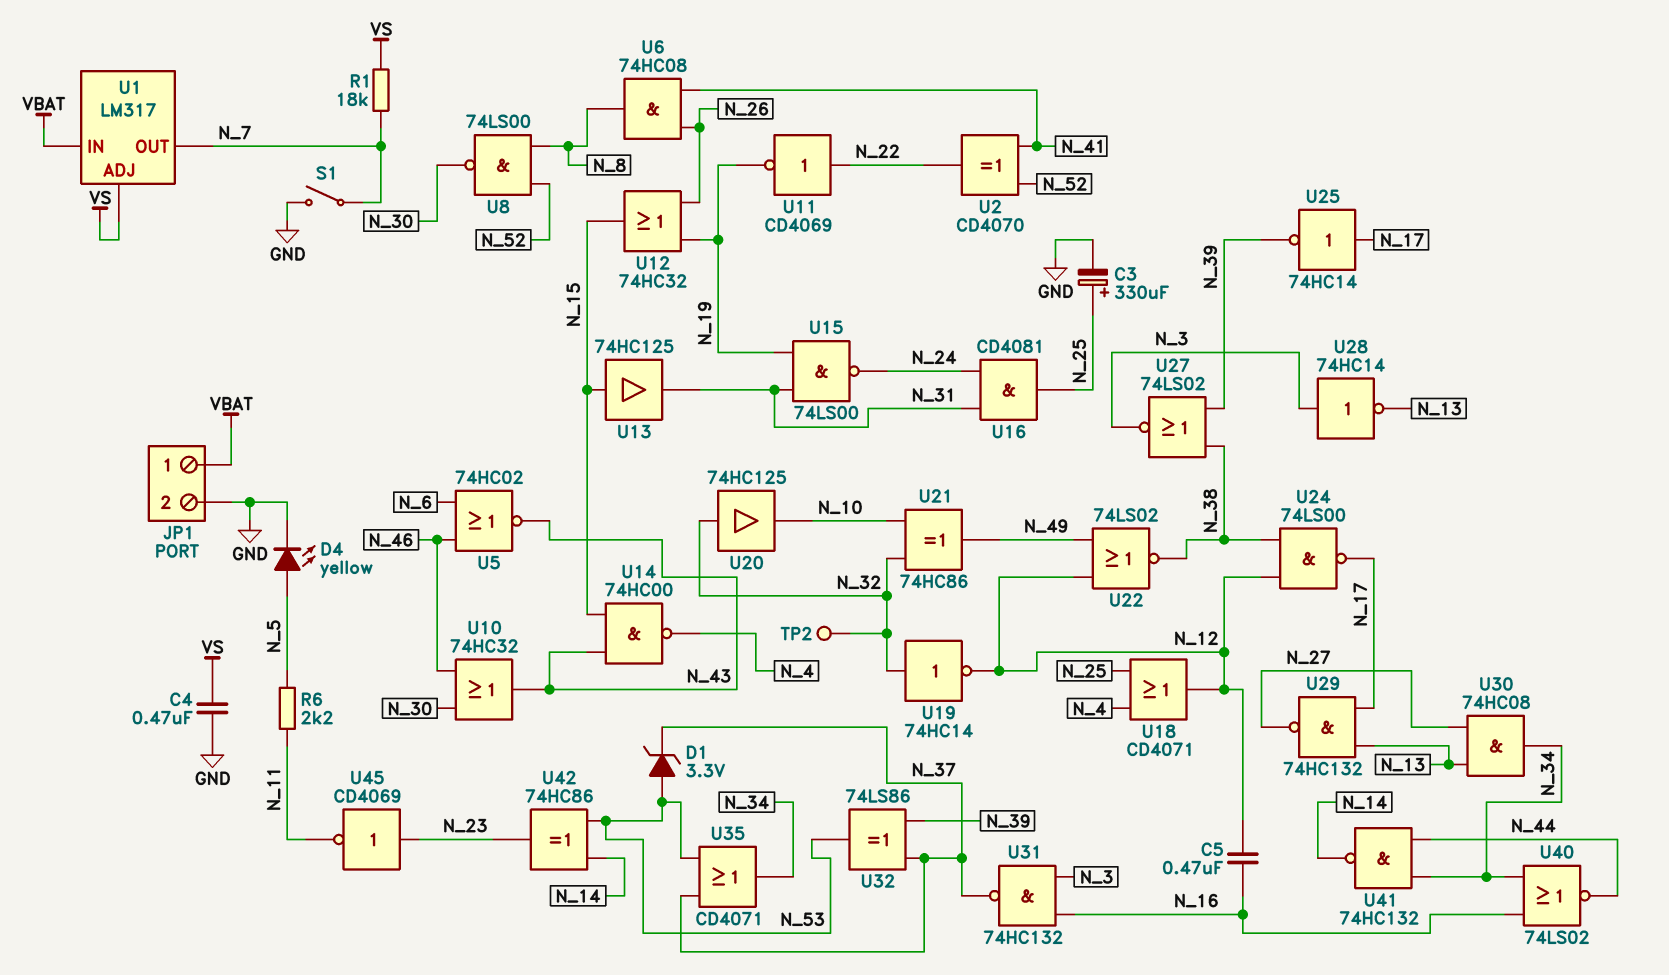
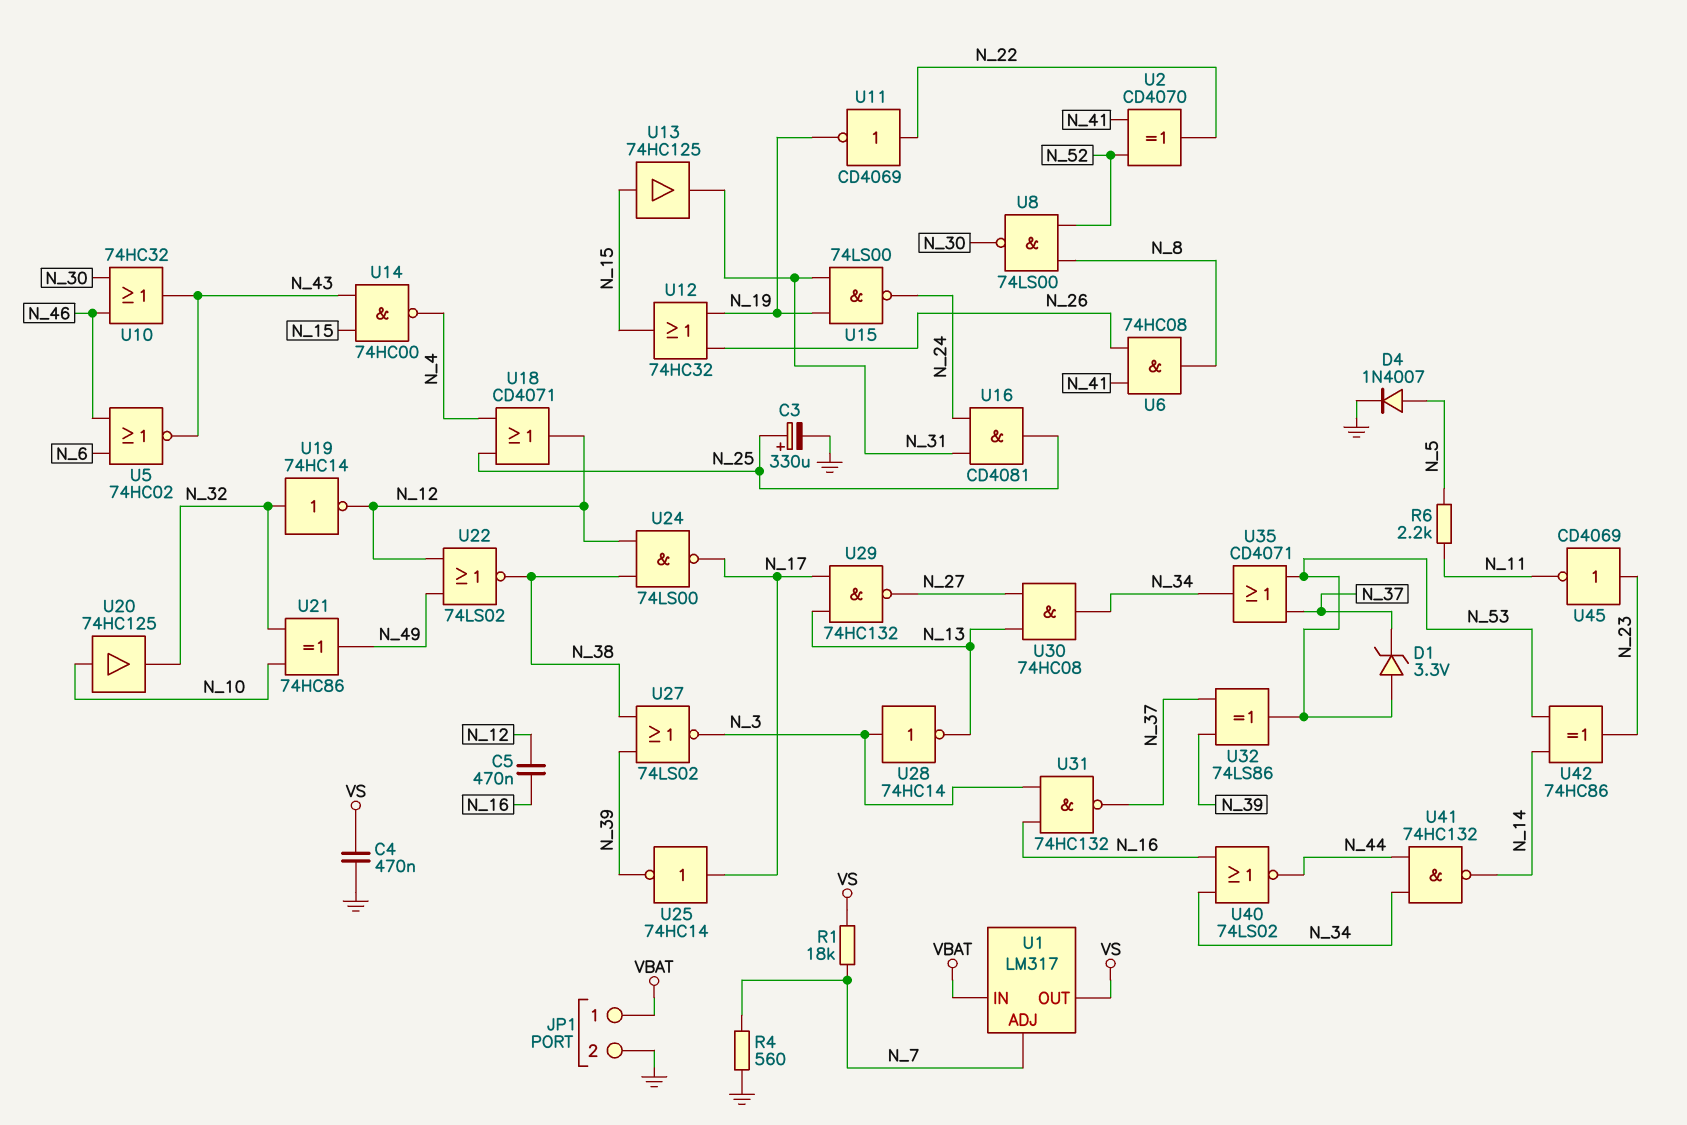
D4: LED yellow (A N_5, K GND) -> diode 1N4007 (A N_5, K GND)
R4: none -> 560 (GND, N_7)
S1: switch (GND, N_7) -> none
TP2: test point (N_32) -> none
U1 pin ADJ: VS -> N_7
U1 pin OUT: N_7 -> VS
U20: buffer 74HC125 (in N_32, out N_10) -> buffer 74HC125 (in N_10, out N_32)

